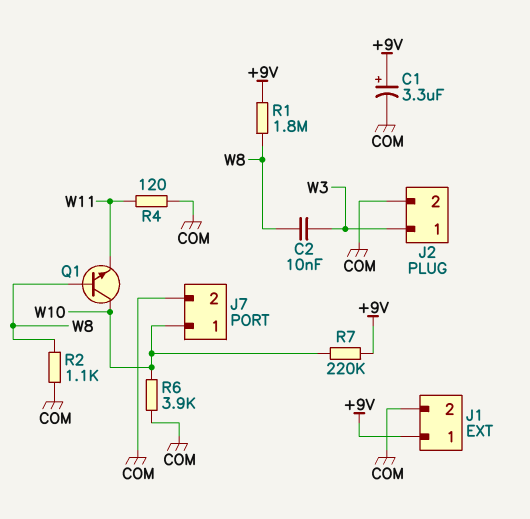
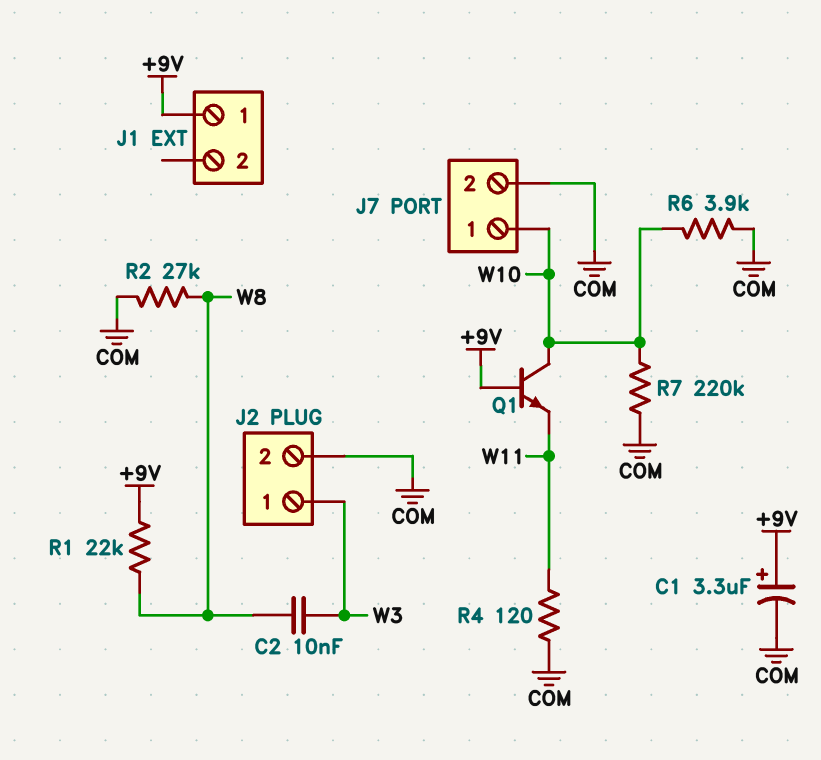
J1 pin 2: COM -> none
Q1: NPN (B W8, C W10, E W11) -> NPN (B +9V, C W10, E W11)
R1: 1.8M (+9V, W8) -> 22k (+9V, W8)
R2: 1.1k (COM, W8) -> 27k (COM, W8)
R7: 220k (+9V, W10) -> 220k (COM, W10)

